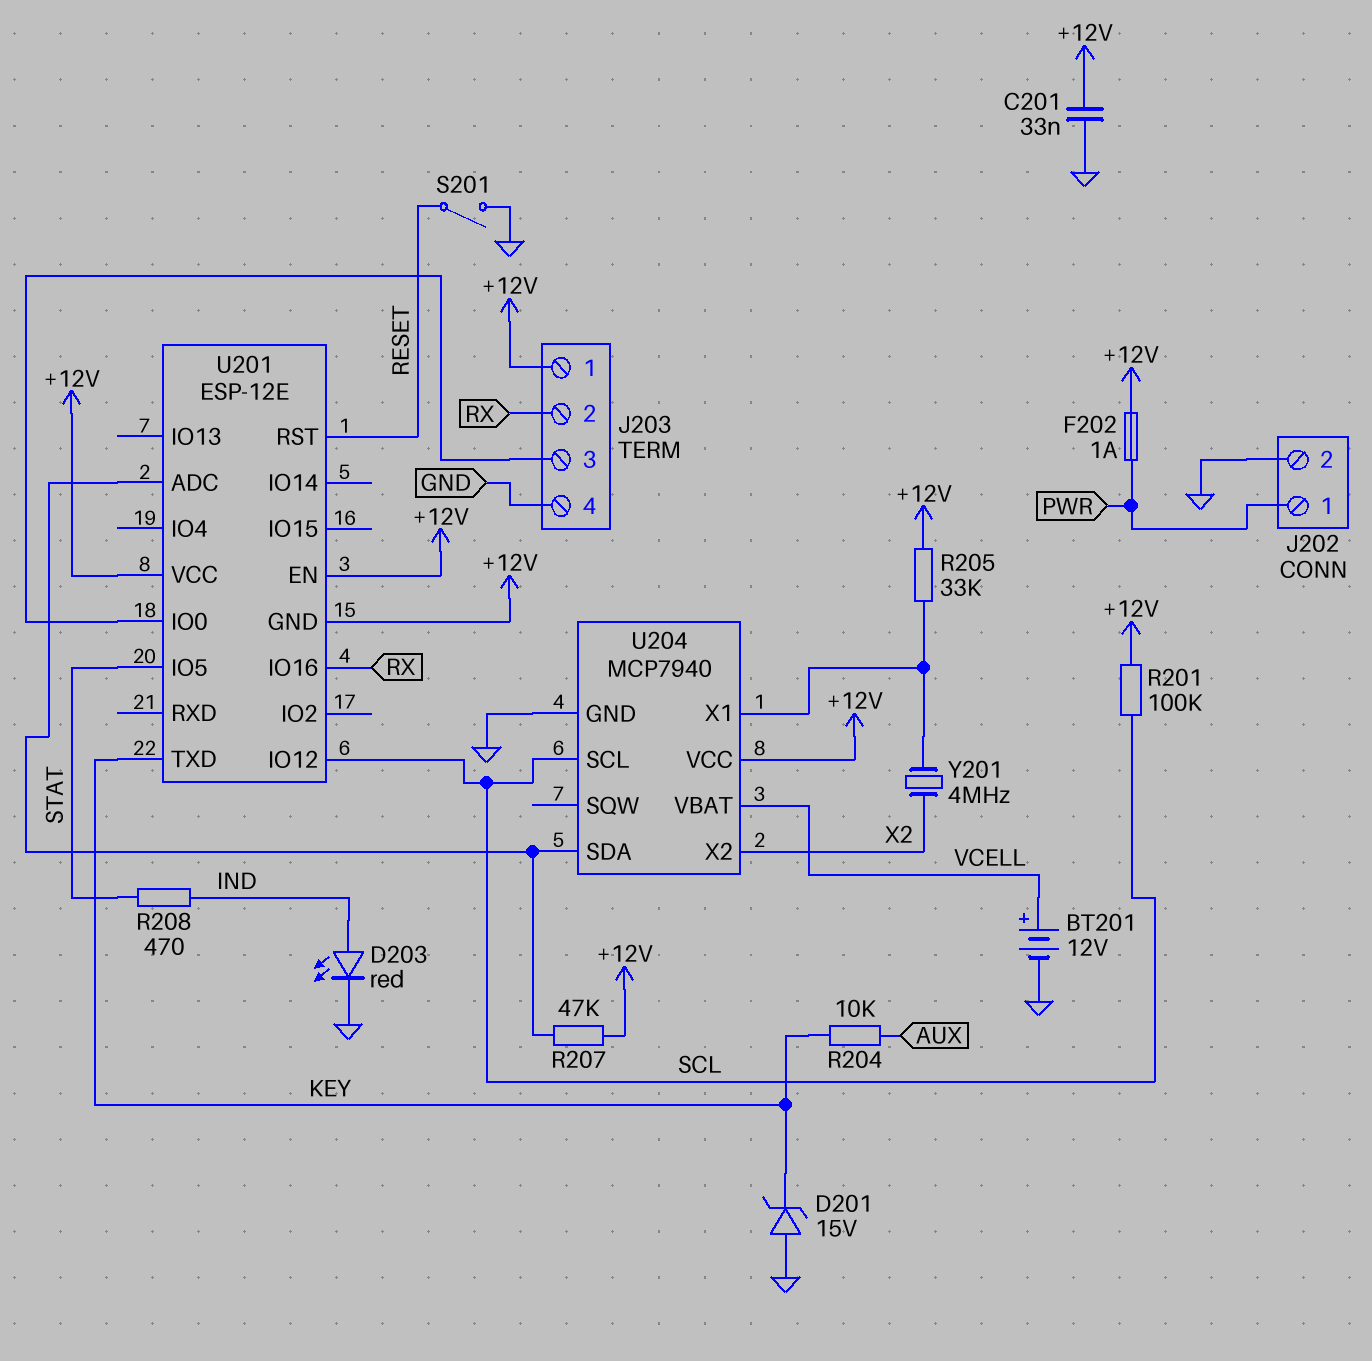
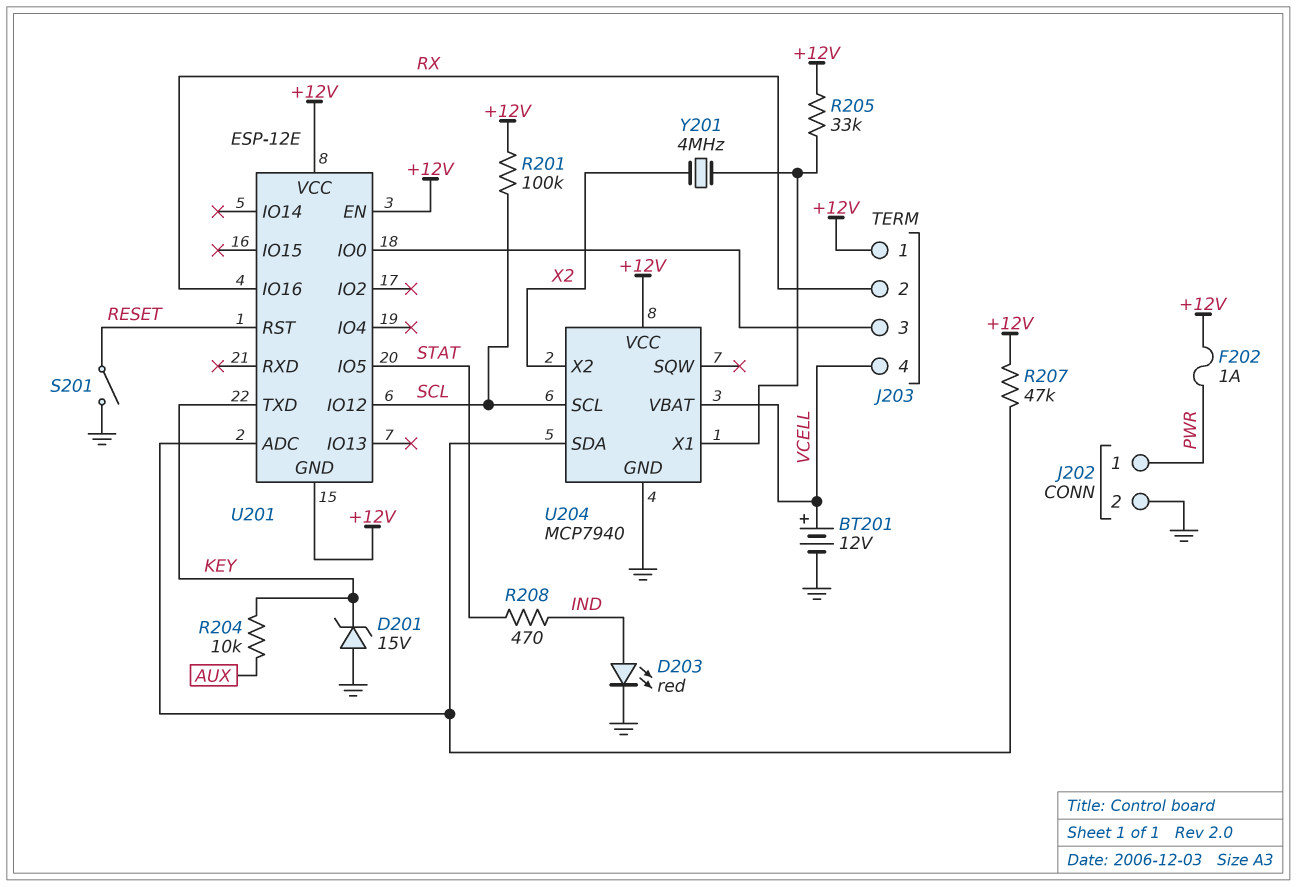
C201: 33nF (+12V, GND) -> none
J203 pin 4: GND -> VCELL

